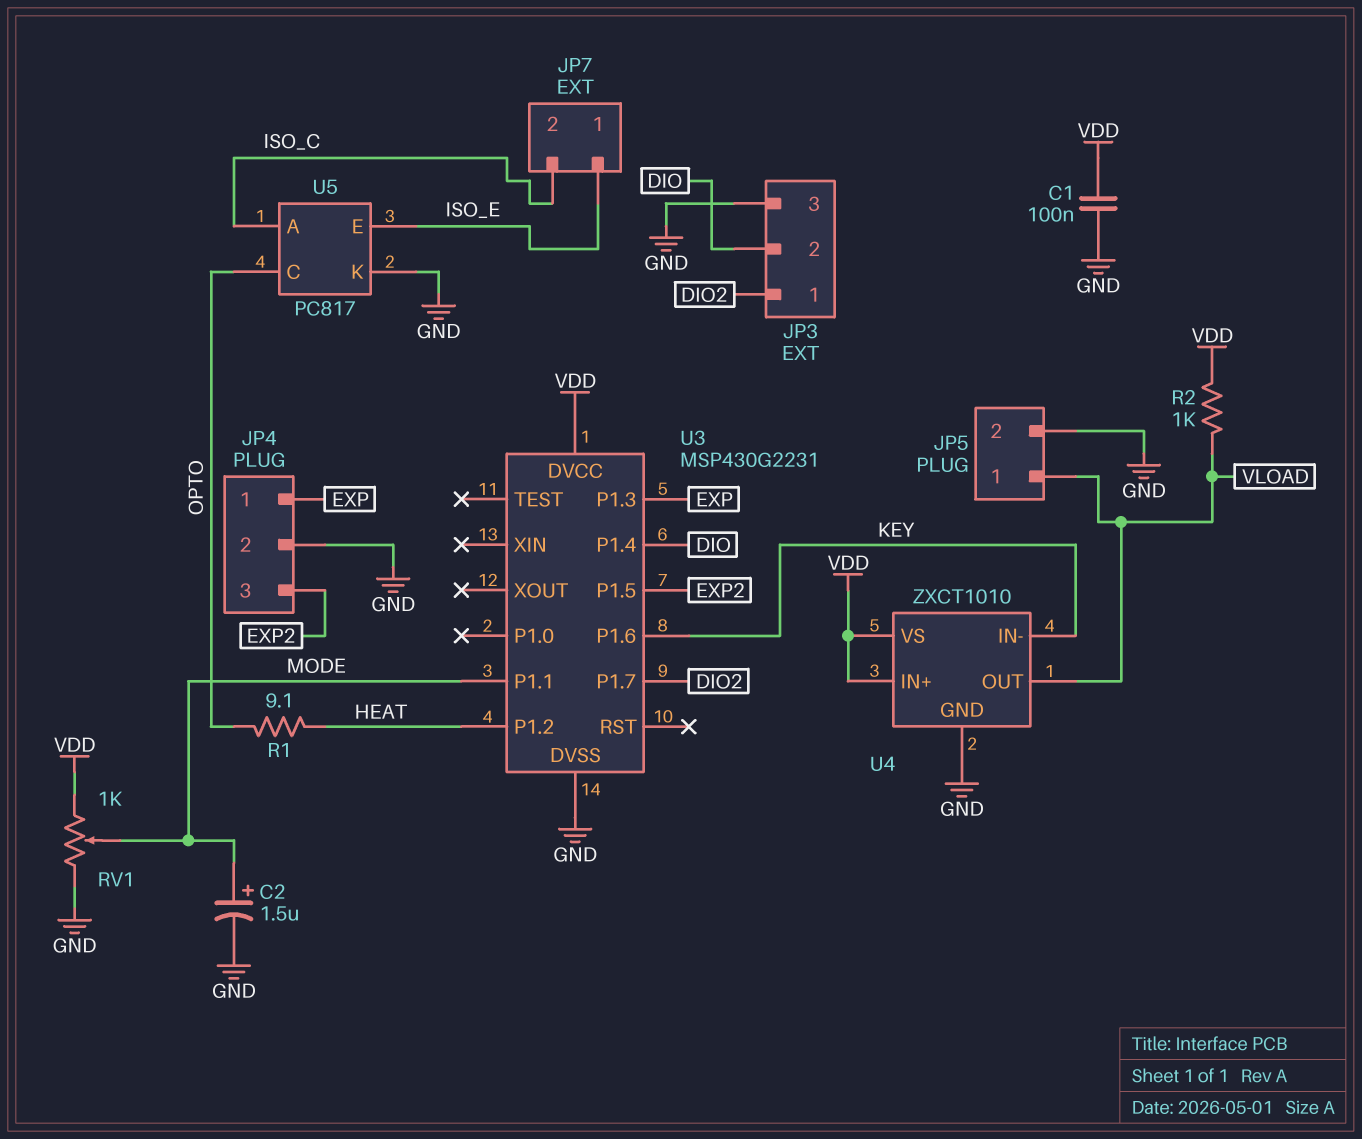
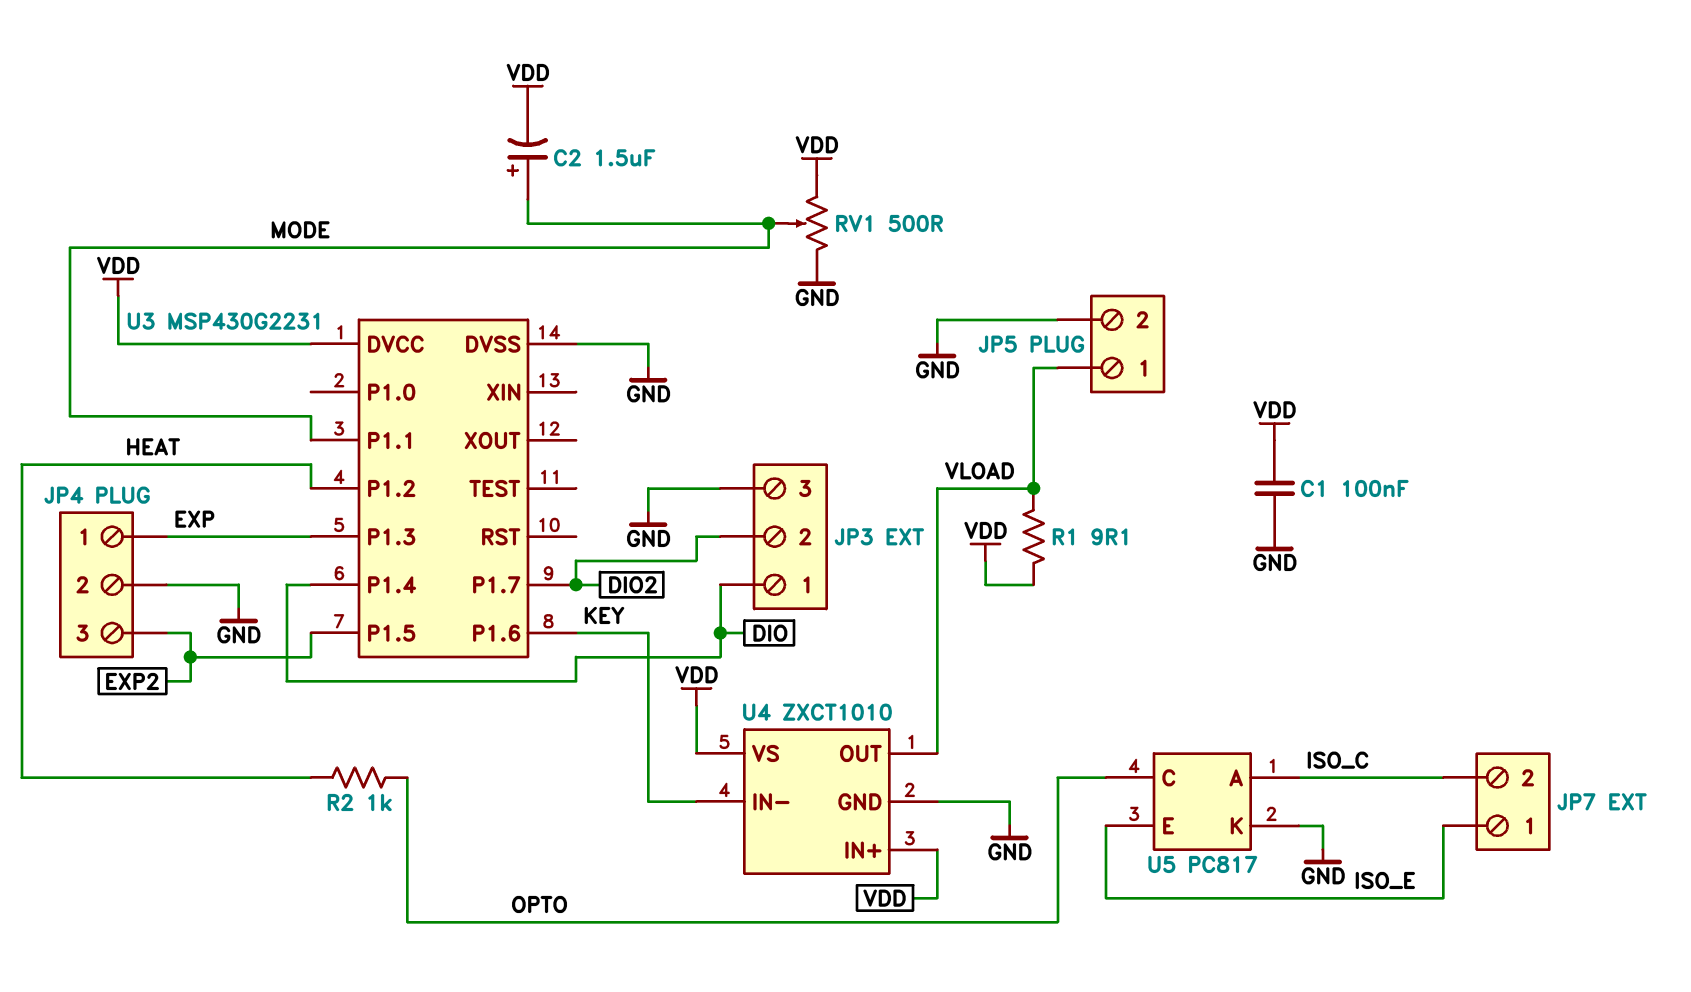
C2: 1.5uF (plus MODE, minus GND) -> 1.5uF (plus MODE, minus VDD)
JP3 pin 1: DIO2 -> DIO
JP3 pin 2: DIO -> DIO2
R1: 9.1 (HEAT, OPTO) -> 9.1 (VDD, VLOAD)
R2: 1k (VDD, VLOAD) -> 1k (HEAT, OPTO)
RV1: 1k (GND, VDD, wiper MODE) -> 500 (GND, VDD, wiper MODE)

